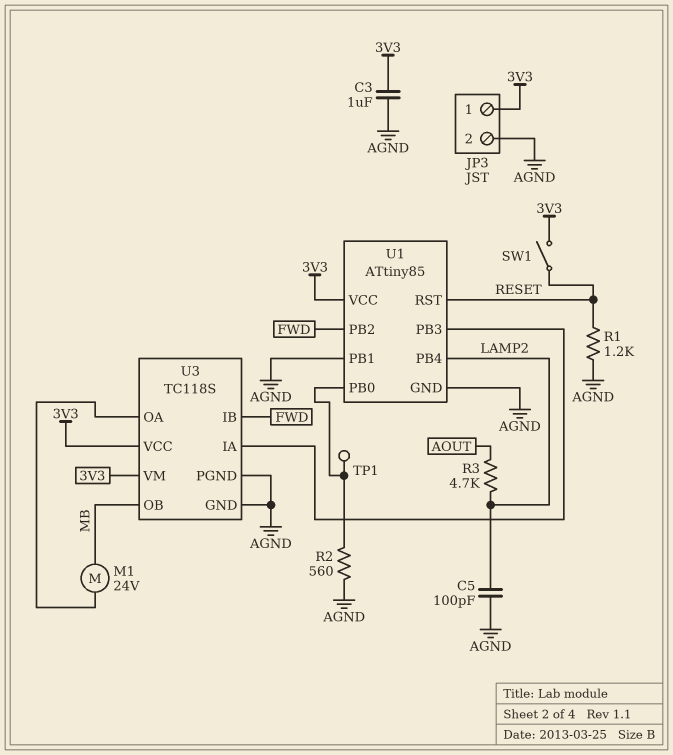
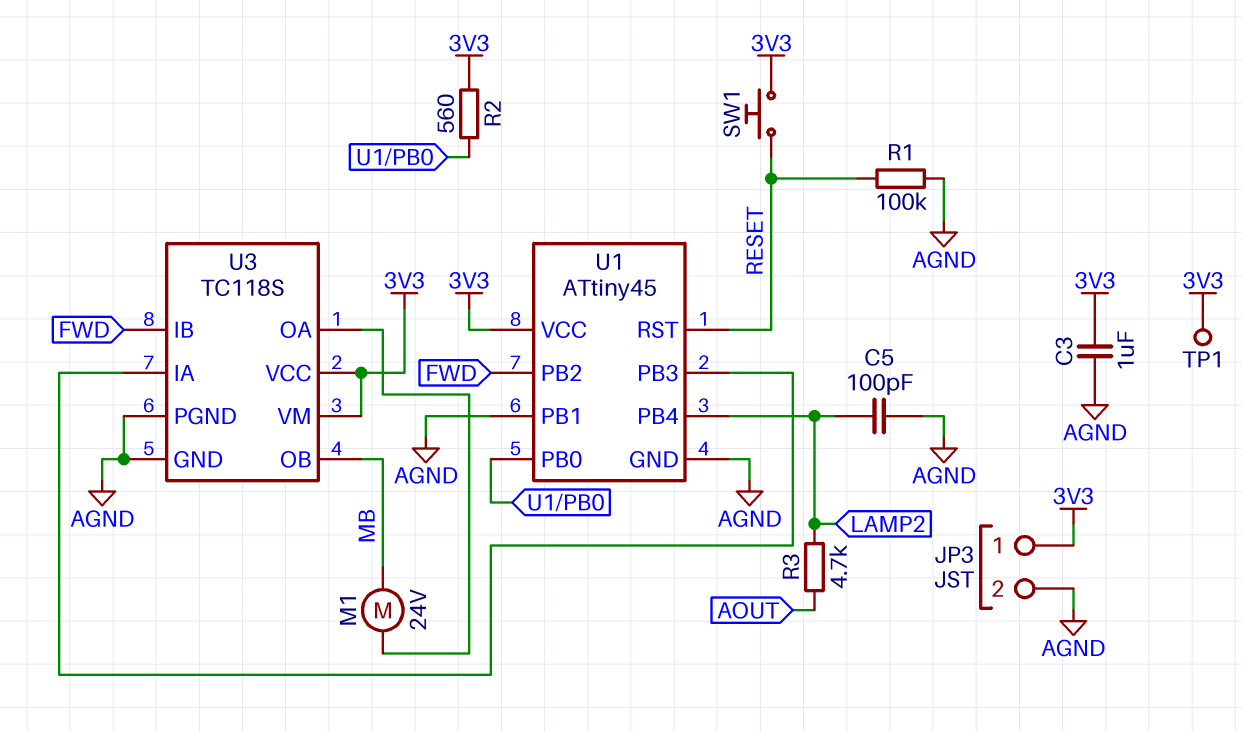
R1: 1.2k (AGND, RESET) -> 100k (AGND, RESET)
R2: 560 (AGND, U1/PB0) -> 560 (3V3, U1/PB0)
SW1: switch (3V3, RESET) -> button (3V3, RESET)
TP1: test point (U1/PB0) -> test point (3V3)
U1: ATtiny85 -> ATtiny45

